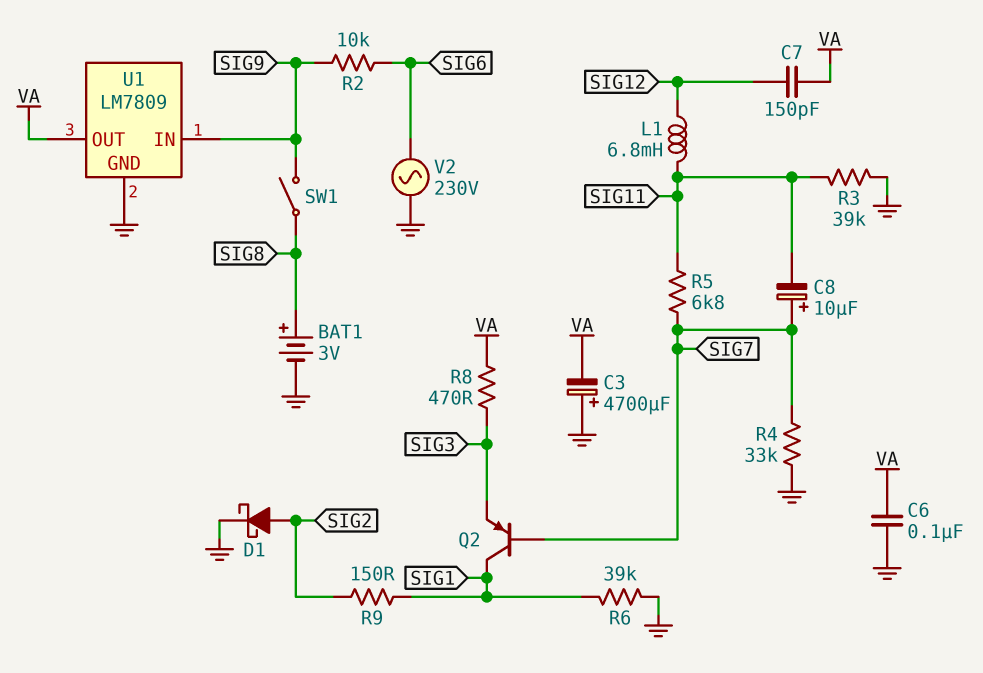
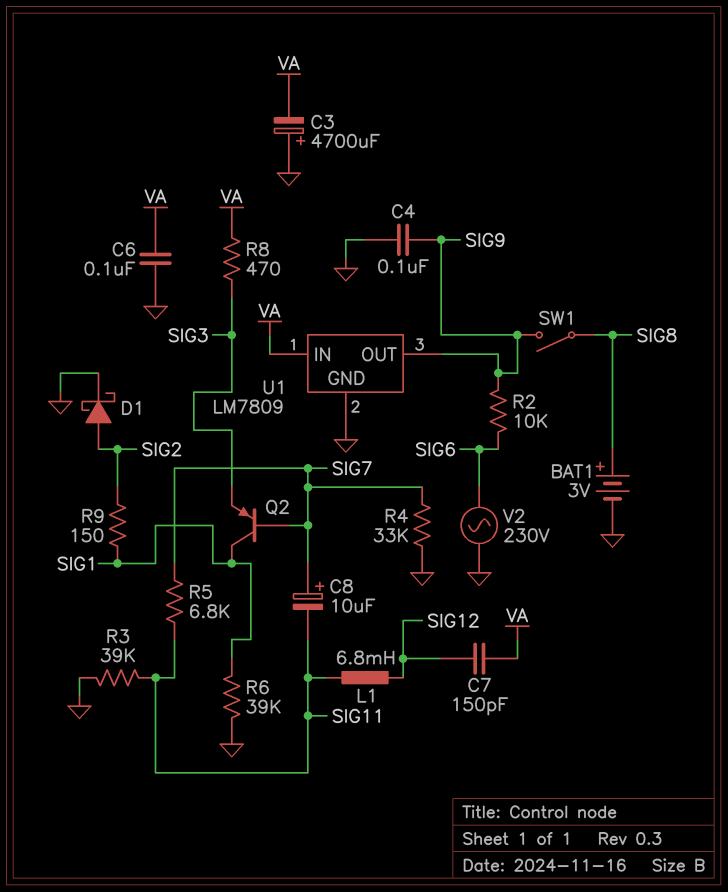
C4: none -> 100nF (GND, SIG9)
U1 pin IN: SIG9 -> VA
U1 pin OUT: VA -> SIG9

